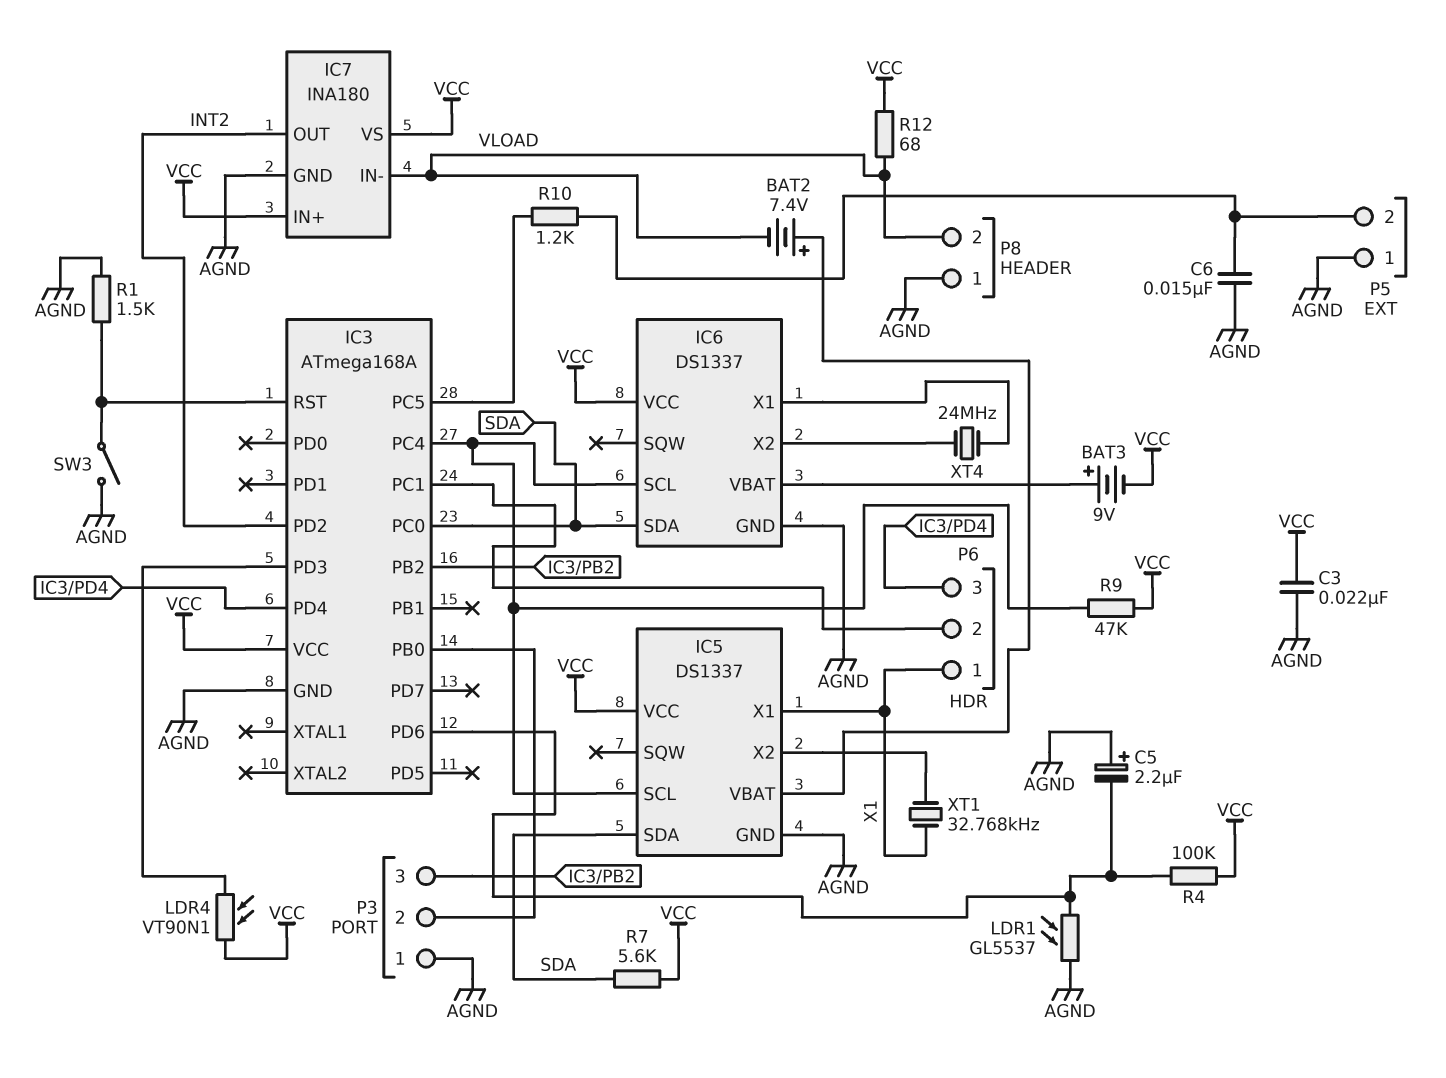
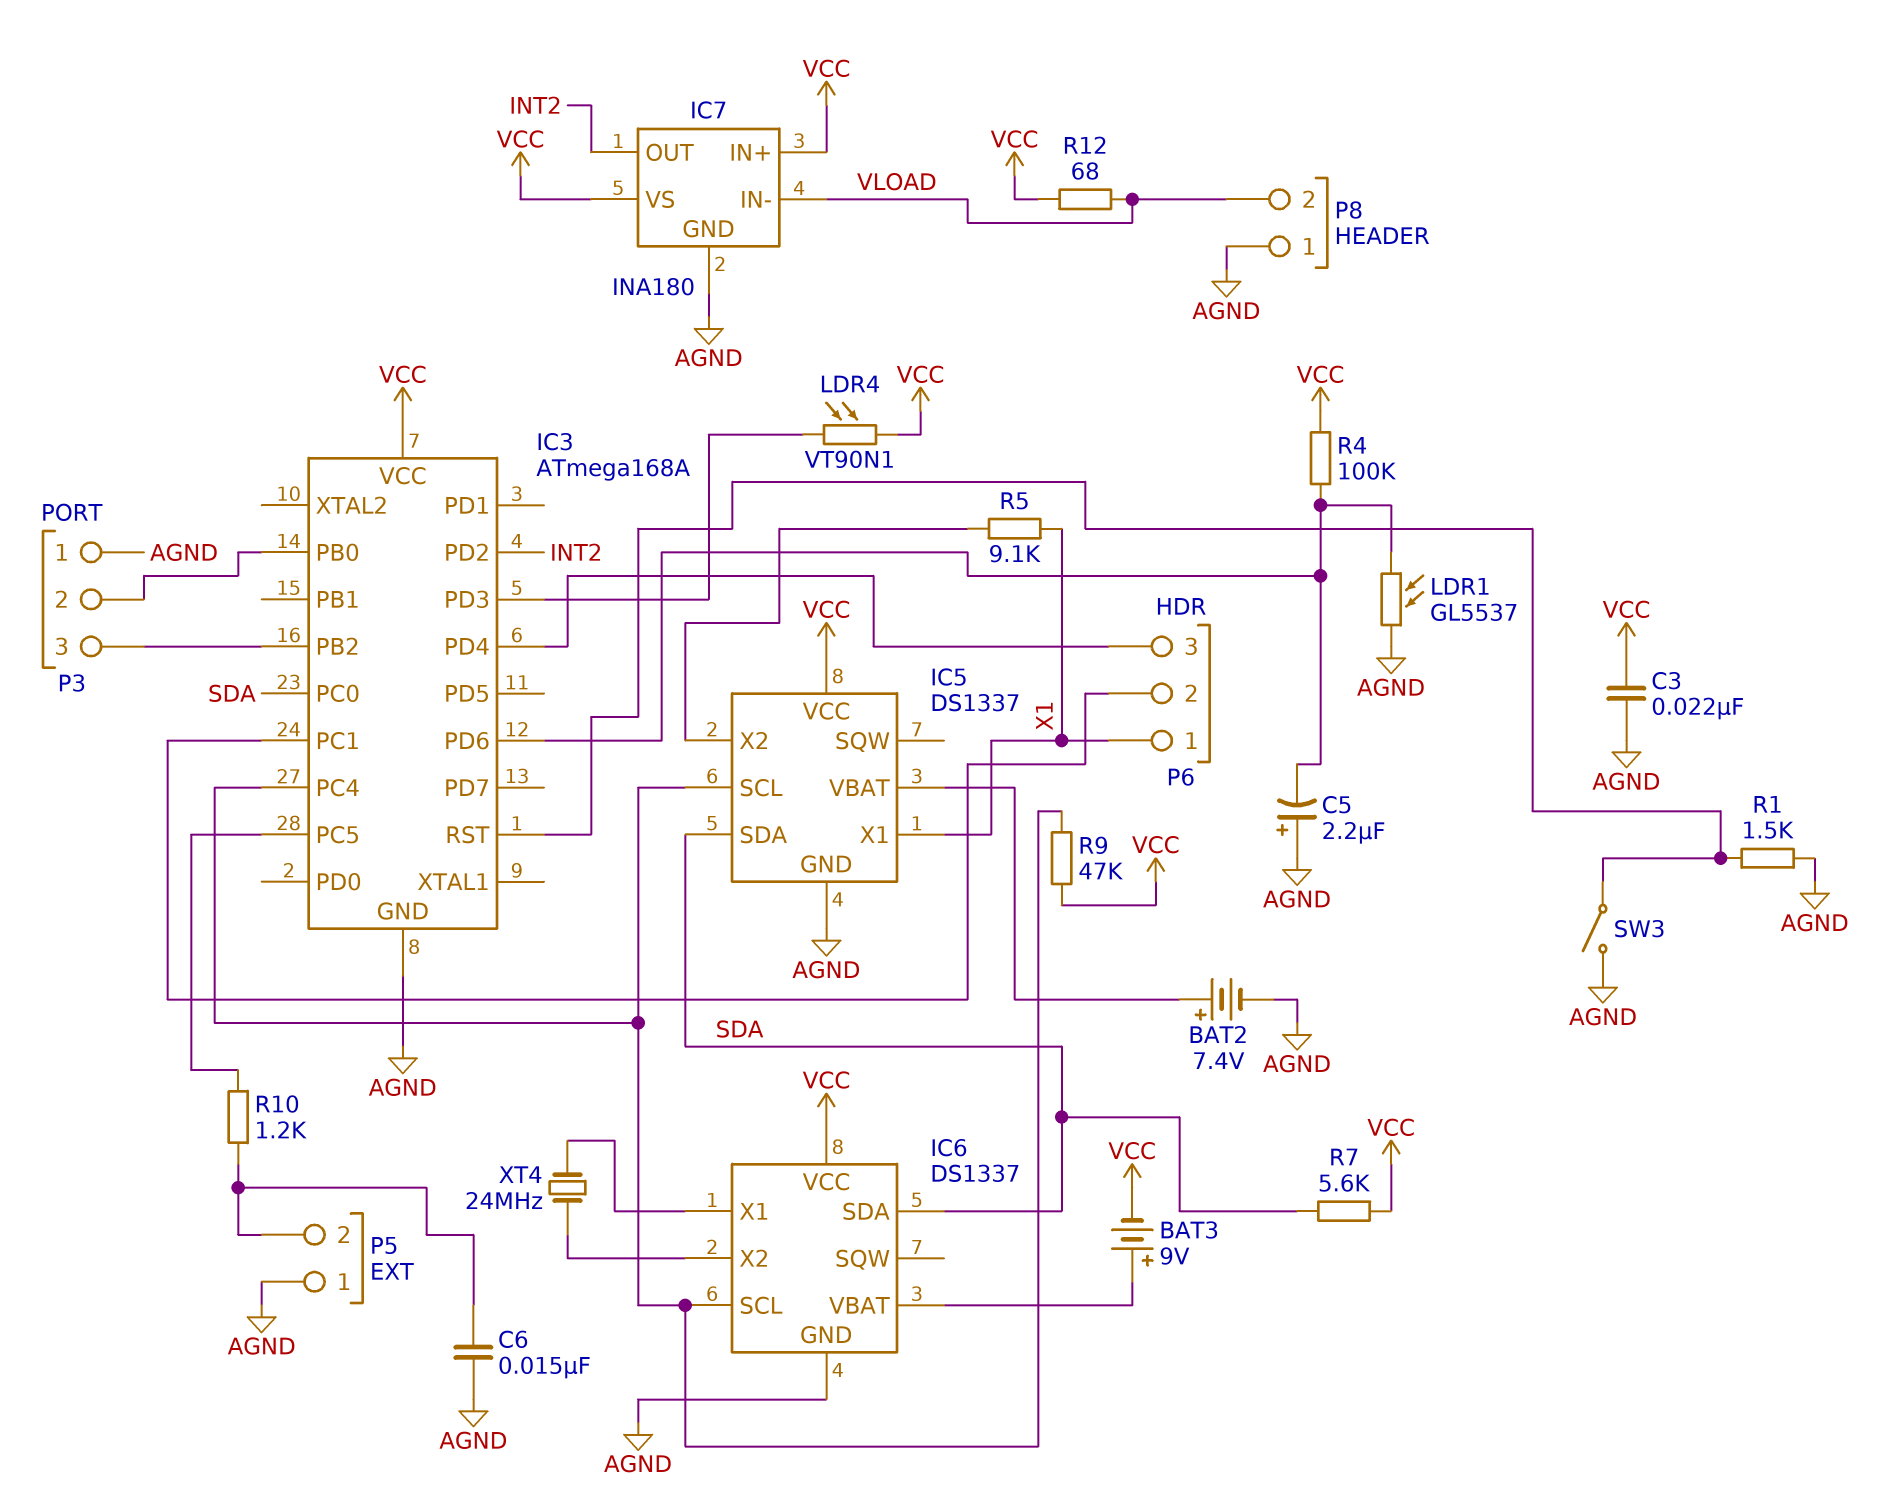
BAT2: 7.4V (plus IC5/VBAT, minus VLOAD) -> 7.4V (plus IC5/VBAT, minus AGND)
R5: none -> 9.1k (IC5/X2, X1)
XT1: 32.768kHz (IC5/X2, X1) -> none

